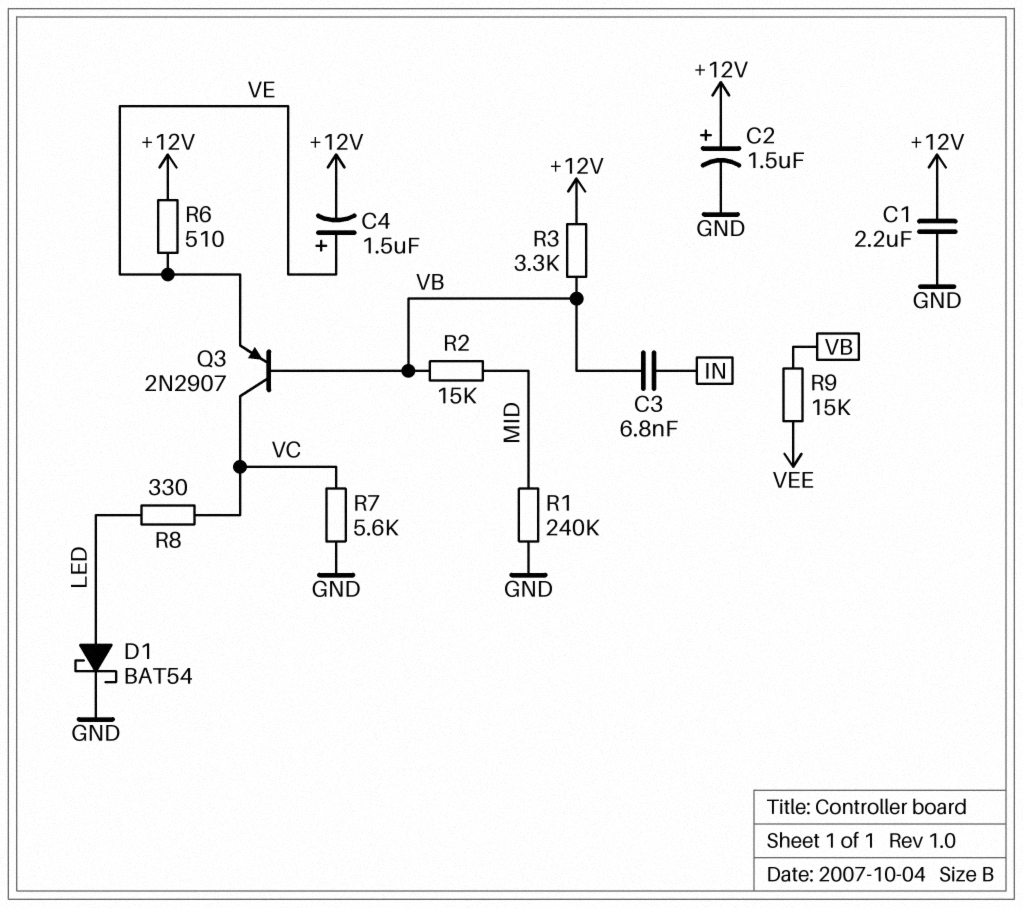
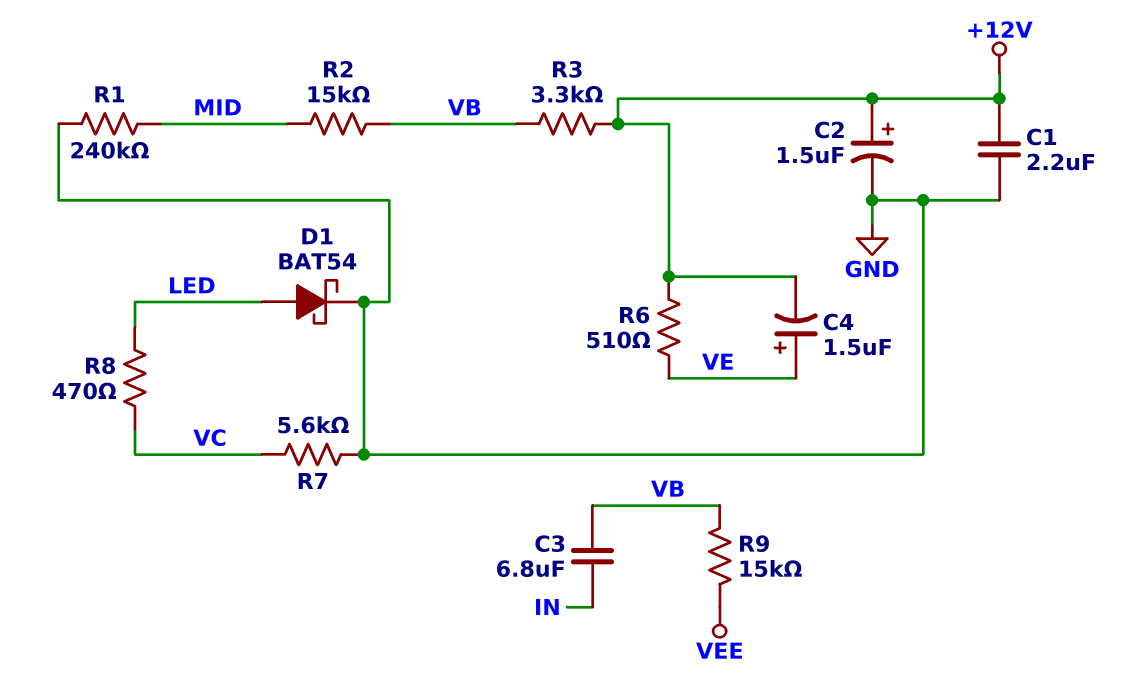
C3: 6.8nF (IN, VB) -> 6.8uF (IN, VB)
Q3: PNP 2N2907 (B VB, C VC, E VE) -> none
R8: 330 (LED, VC) -> 470 (LED, VC)

